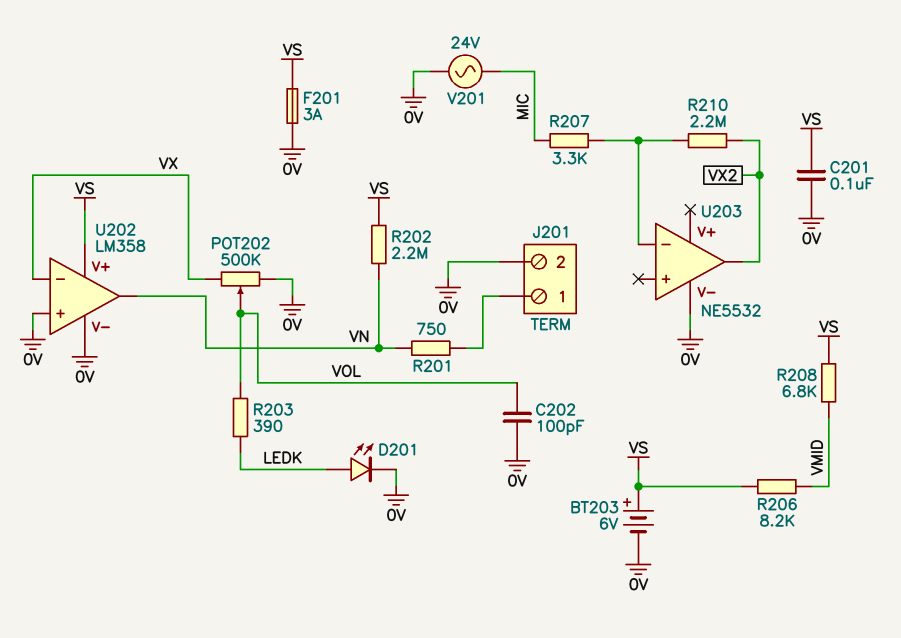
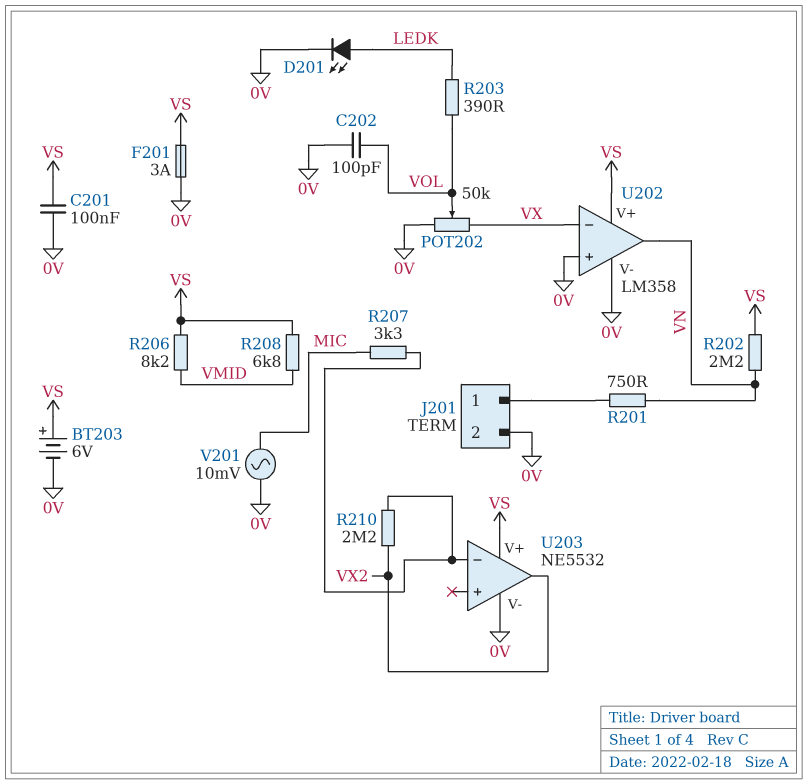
POT202: 500k (0V, VX, wiper VOL) -> 50k (0V, VX, wiper VOL)
U203 pin V+: none -> VS
V201: AC 24V (0V, MIC) -> AC 10mV (0V, MIC)

